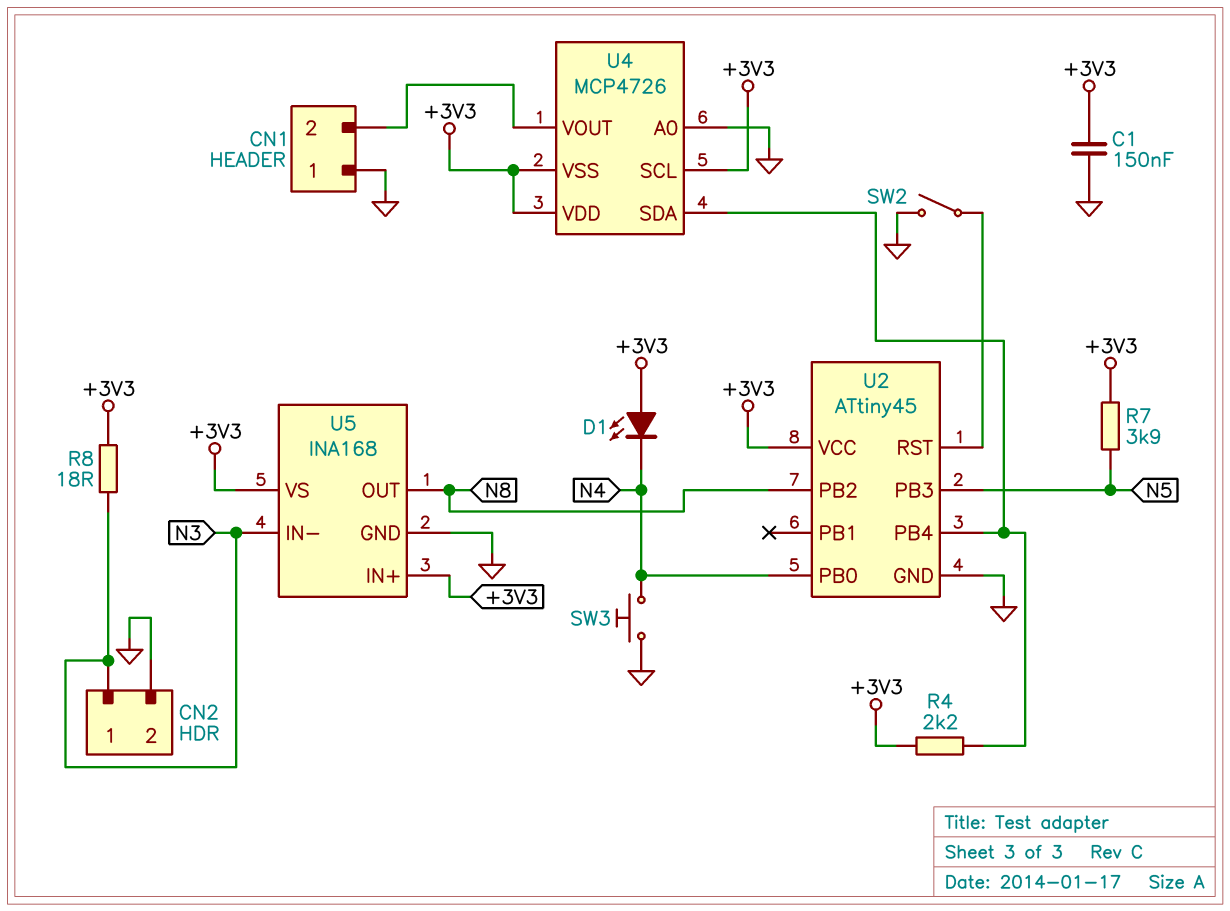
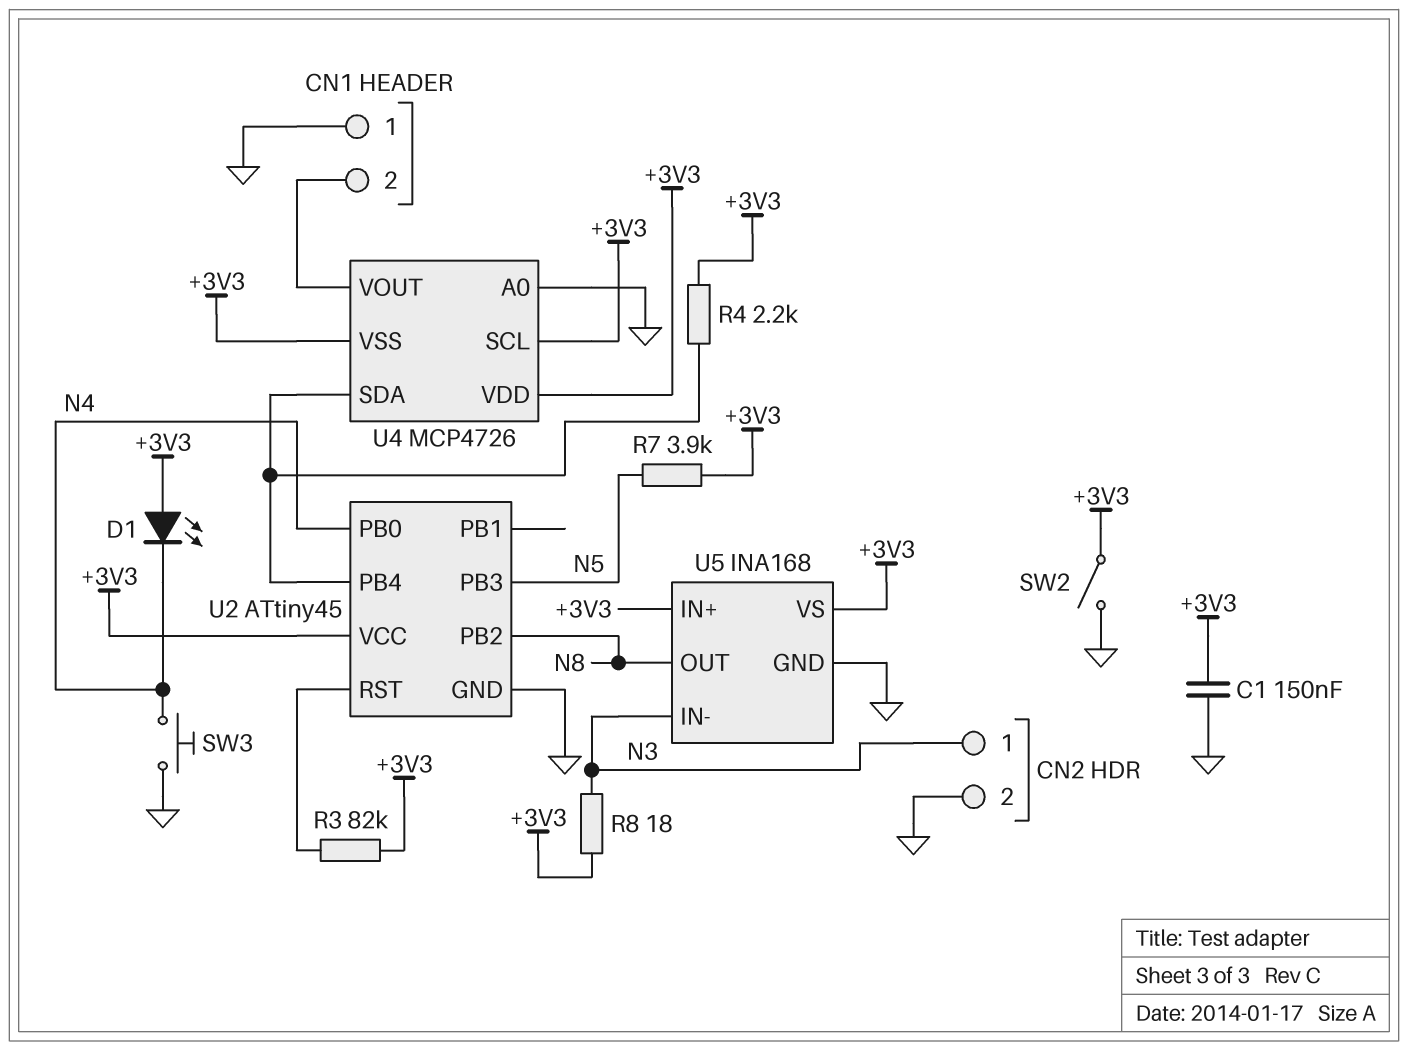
R3: none -> 82k (+3V3, U2/RST)
SW2: switch (GND, U2/RST) -> switch (+3V3, GND)

